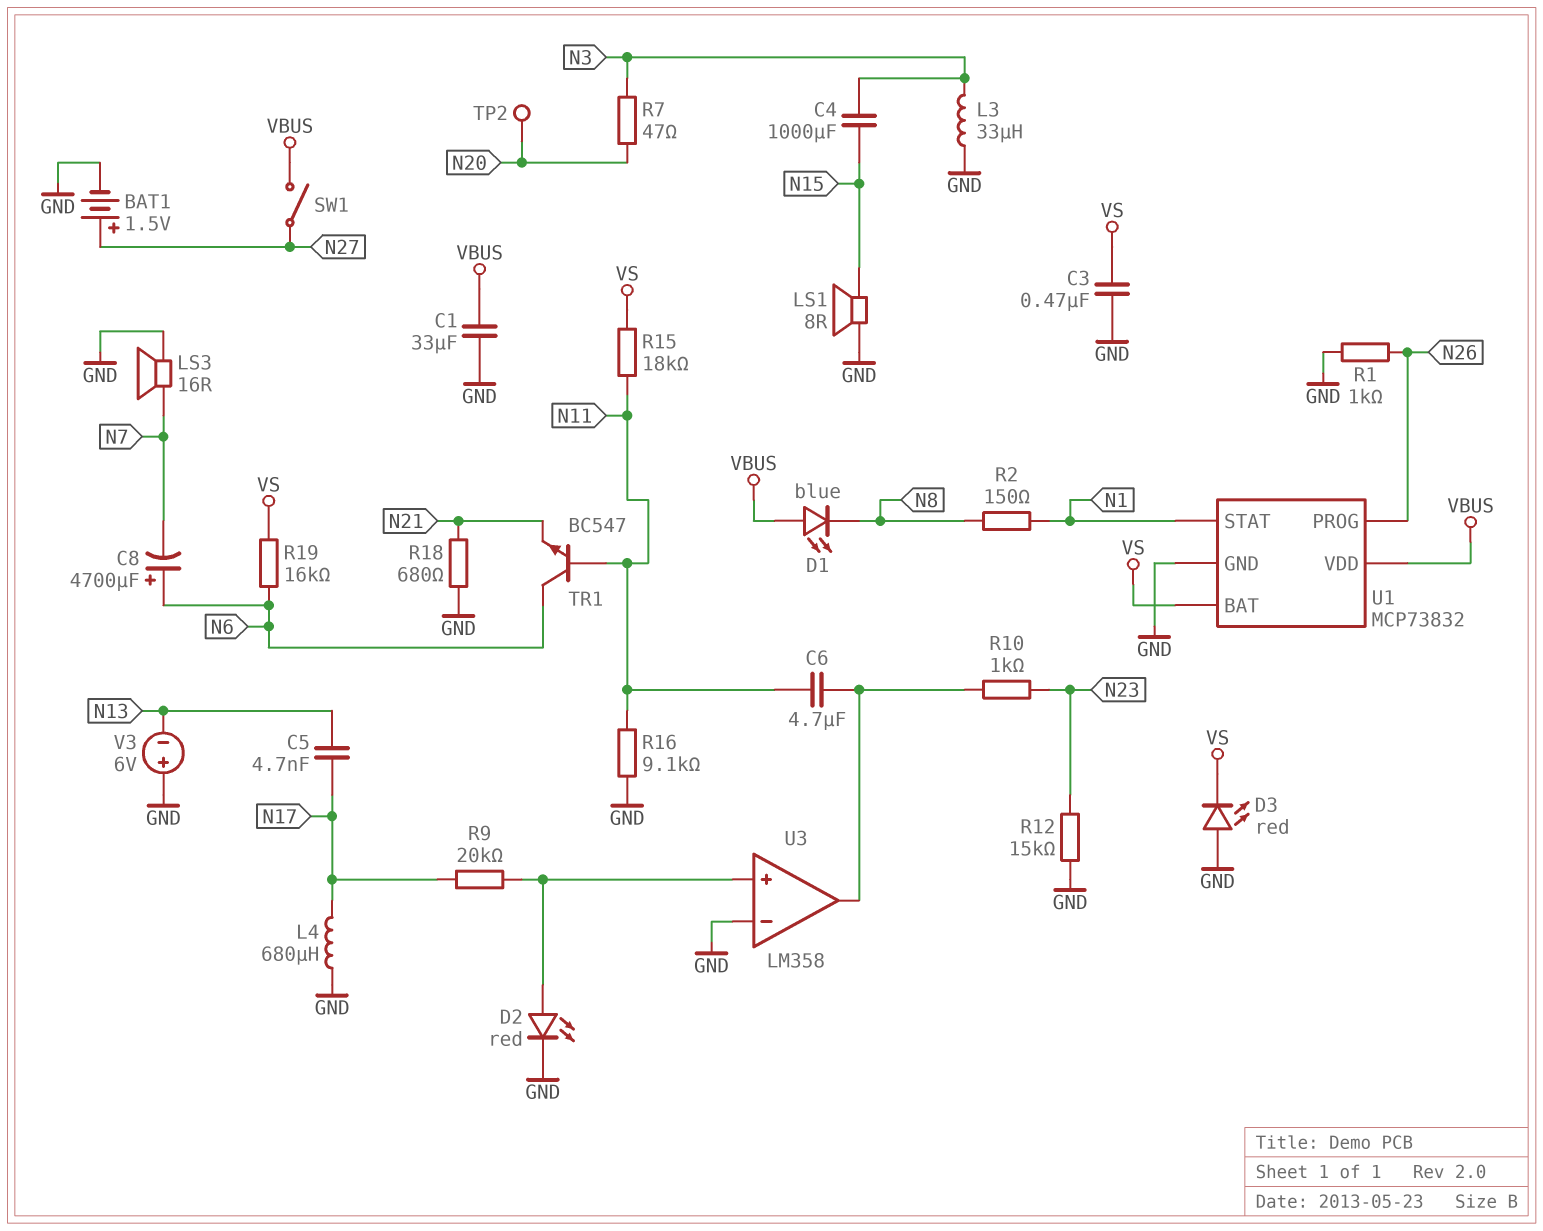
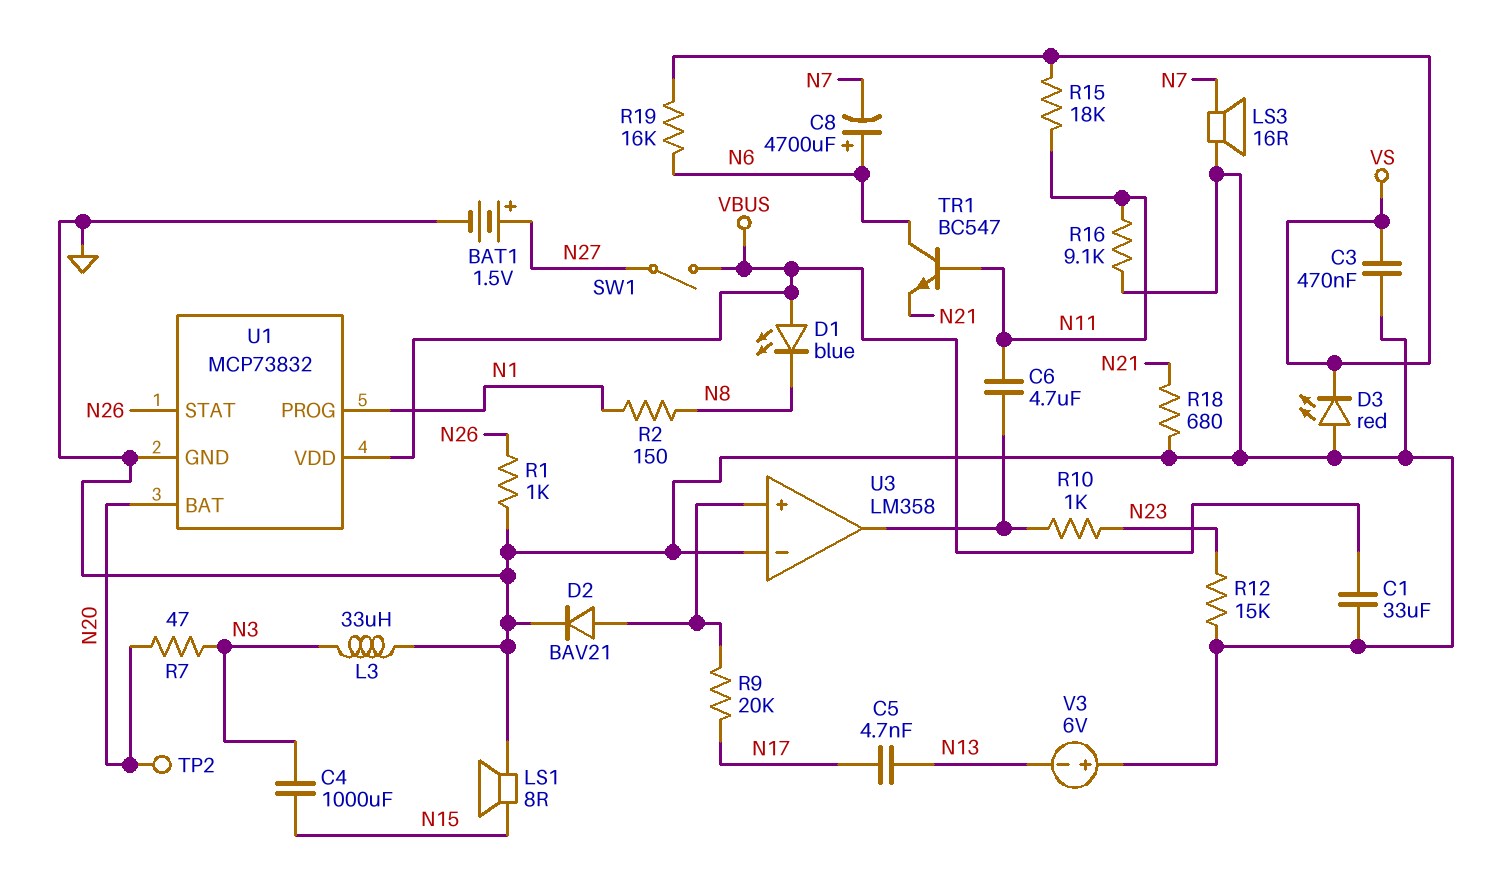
D2: LED red (A U3/in+, K GND) -> diode BAV21 (A U3/in+, K GND)
L4: 680uH (GND, N17) -> none
U1 pin BAT: VS -> N20
U1 pin PROG: N26 -> N1
U1 pin STAT: N1 -> N26

